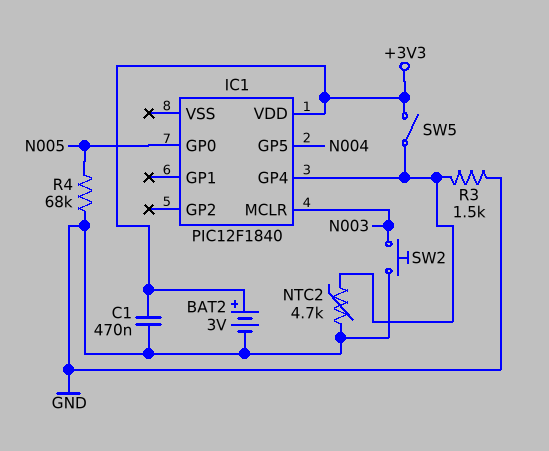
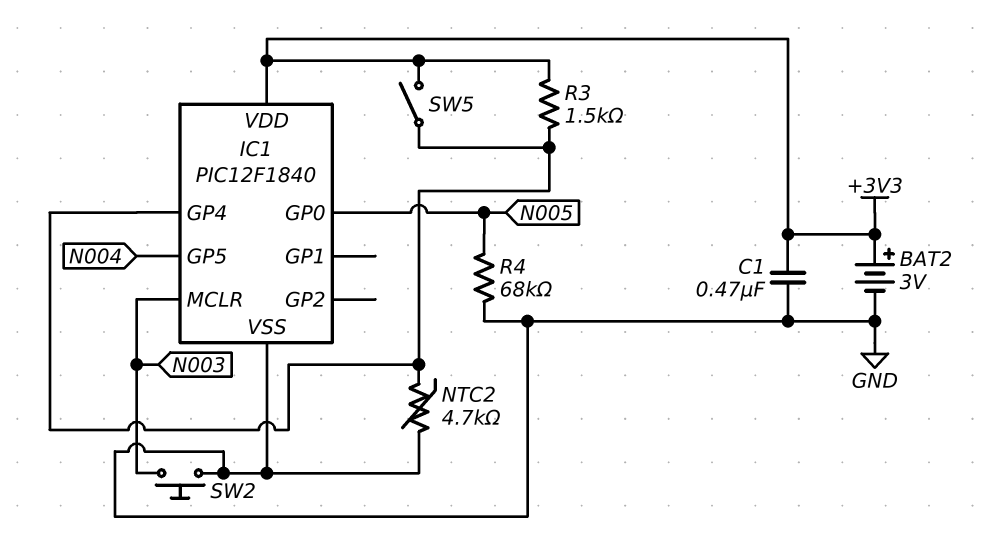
IC1 pin VSS: none -> GND
R3: 1.5k (GND, IC1/GP4) -> 1.5k (+3V3, IC1/GP4)

